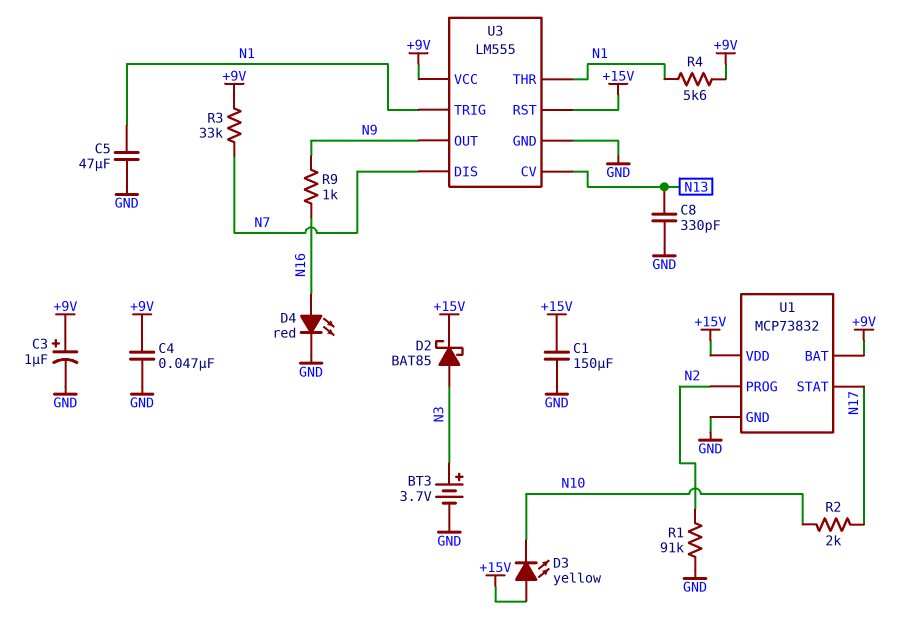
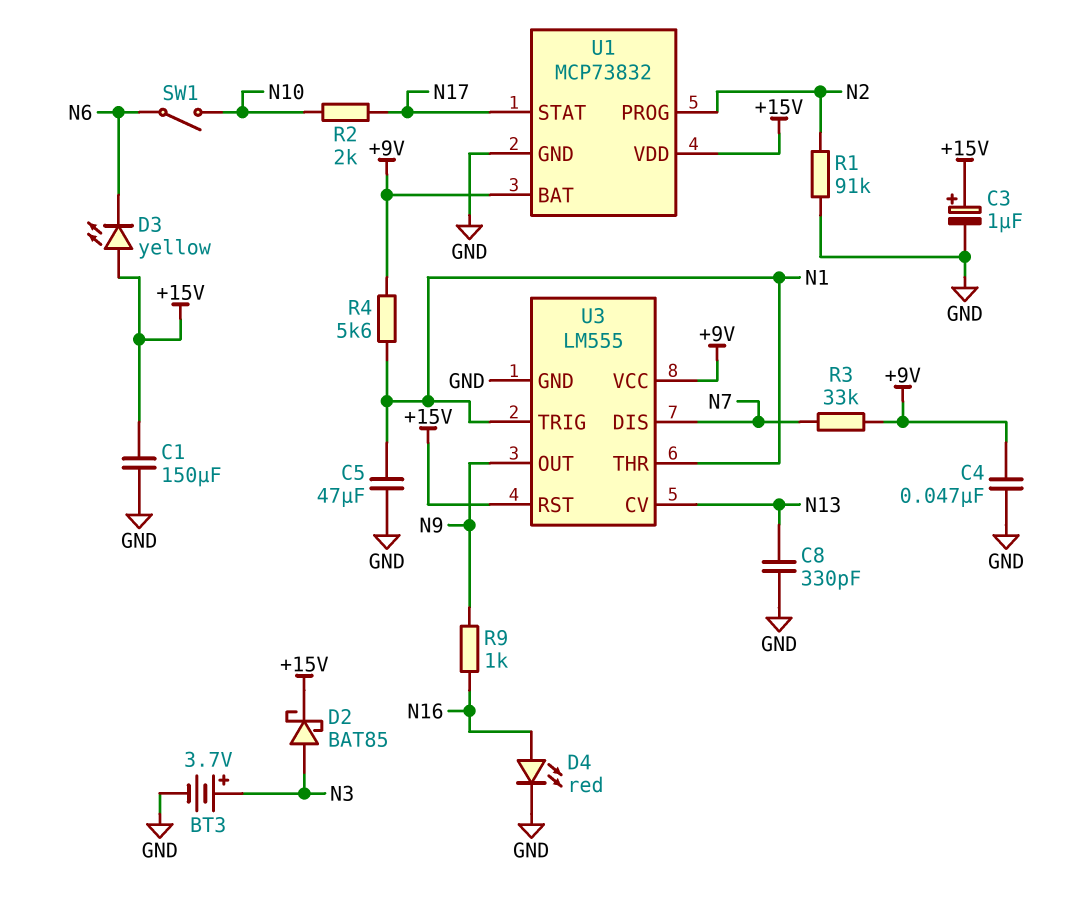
C3: 1uF (plus +9V, minus GND) -> 1uF (plus +15V, minus GND)
D3: LED yellow (A +15V, K N10) -> LED yellow (A +15V, K N6)
SW1: none -> switch (N6, N10)

